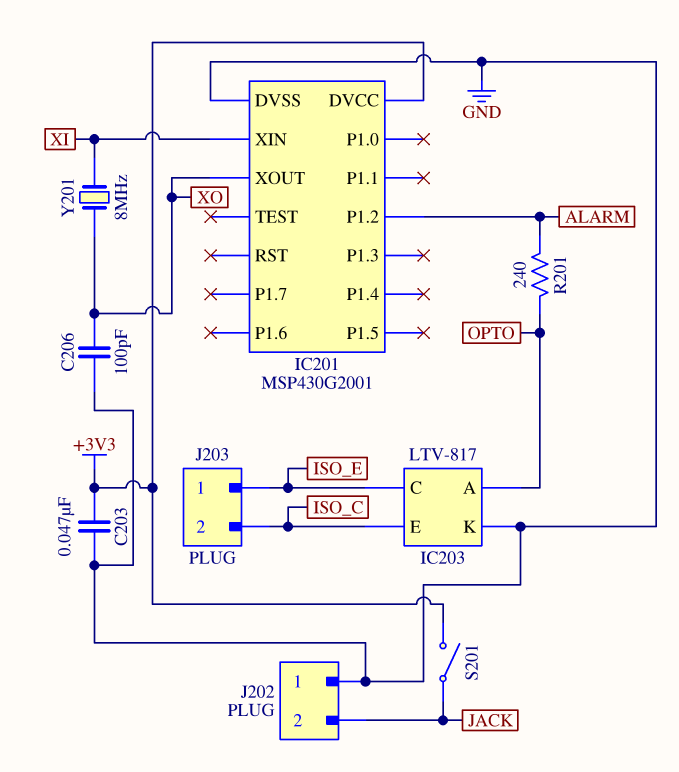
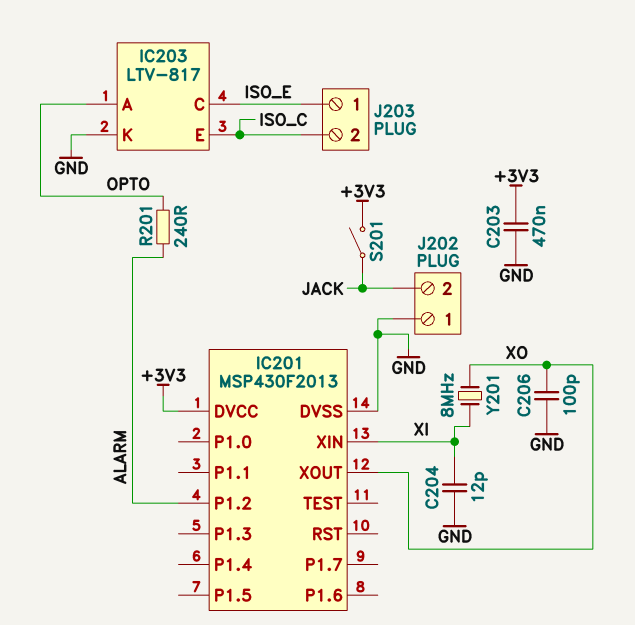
C203: 47nF (+3V3, GND) -> 470nF (+3V3, GND)
C204: none -> 12pF (GND, XI)
IC201: MSP430G2001 -> MSP430F2013

